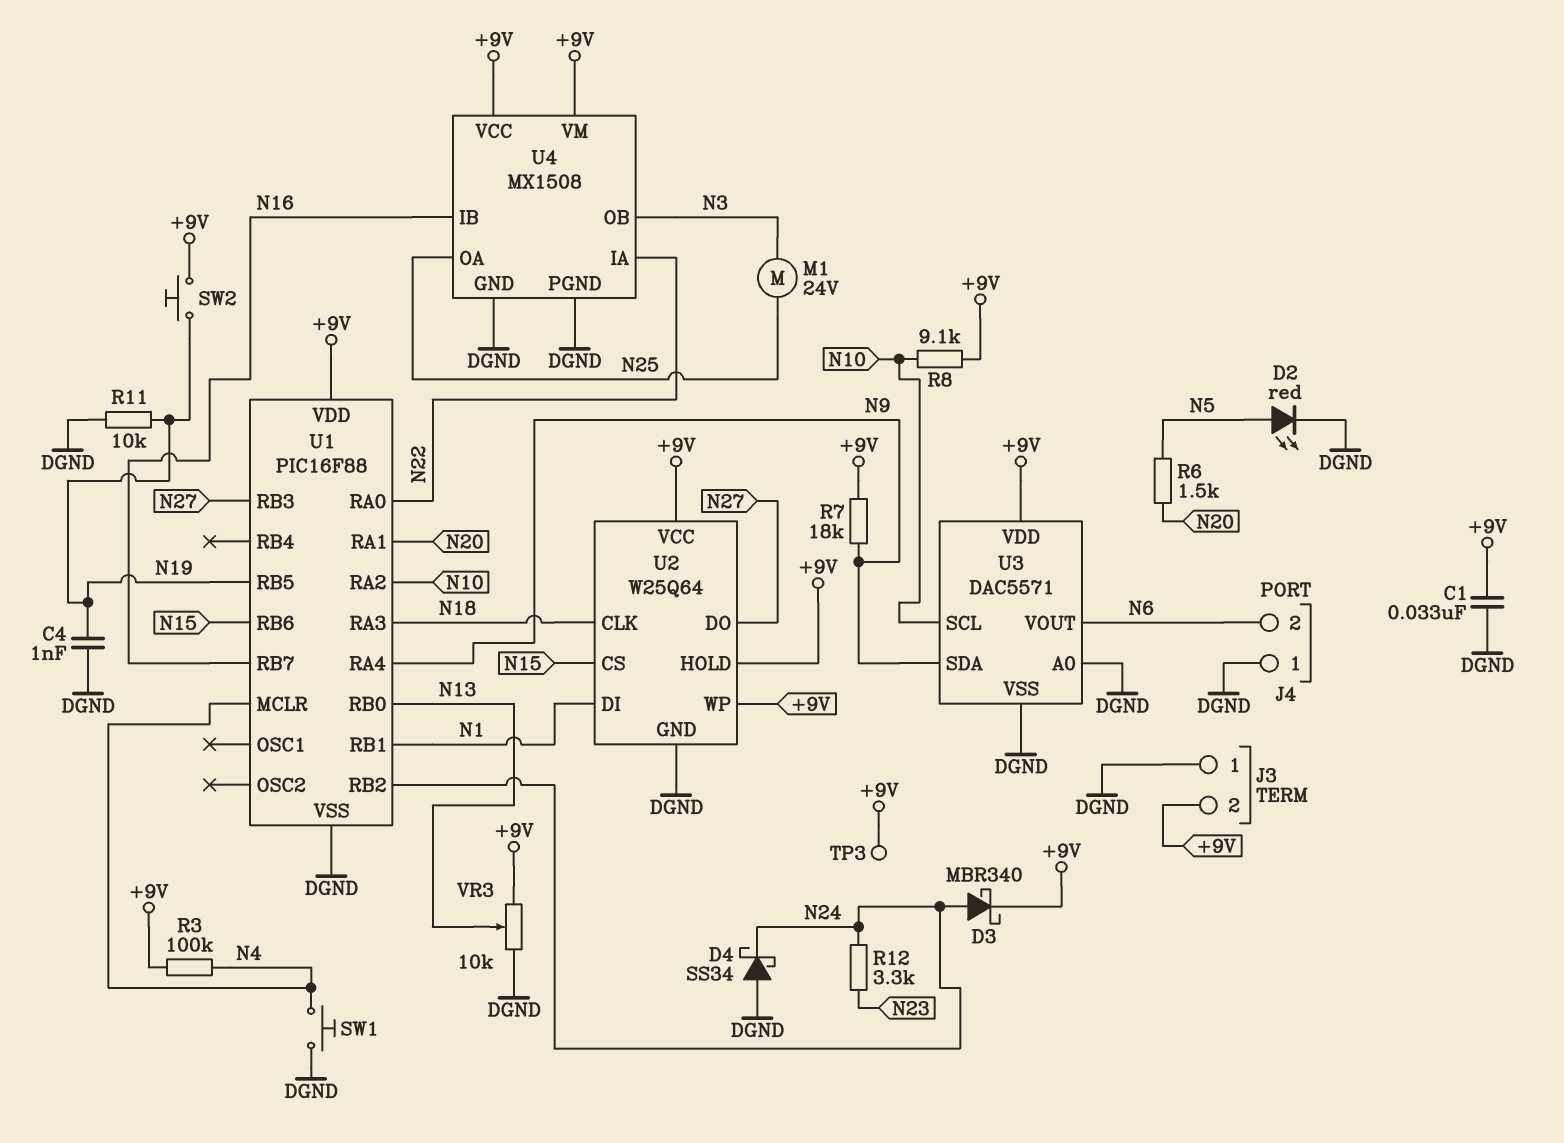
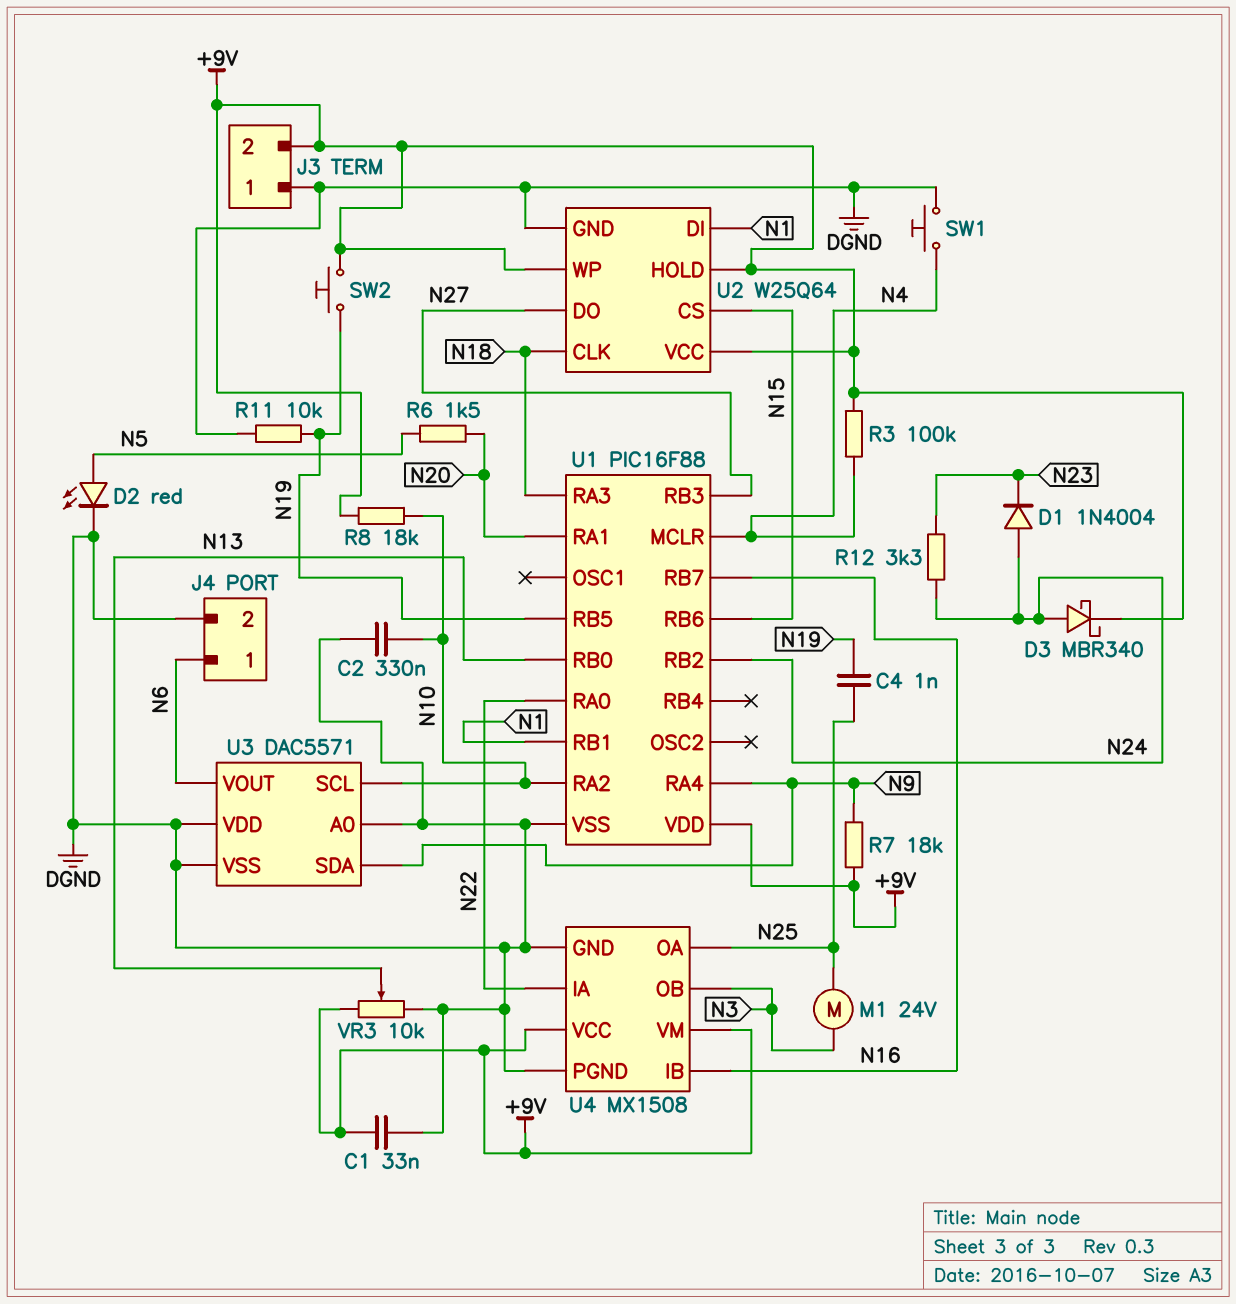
C2: none -> 330nF (DGND, N10)
C4: 1nF (DGND, N19) -> 1nF (N19, N25)
D1: none -> diode 1N4004 (A N24, K N23)
D4: schottky SS34 (A DGND, K N24) -> none
J4 pin 1: DGND -> N6
J4 pin 2: N6 -> DGND
R8: 9.1k (+9V, N10) -> 18k (+9V, N10)
TP3: test point (+9V) -> none
U3 pin VDD: +9V -> DGND

